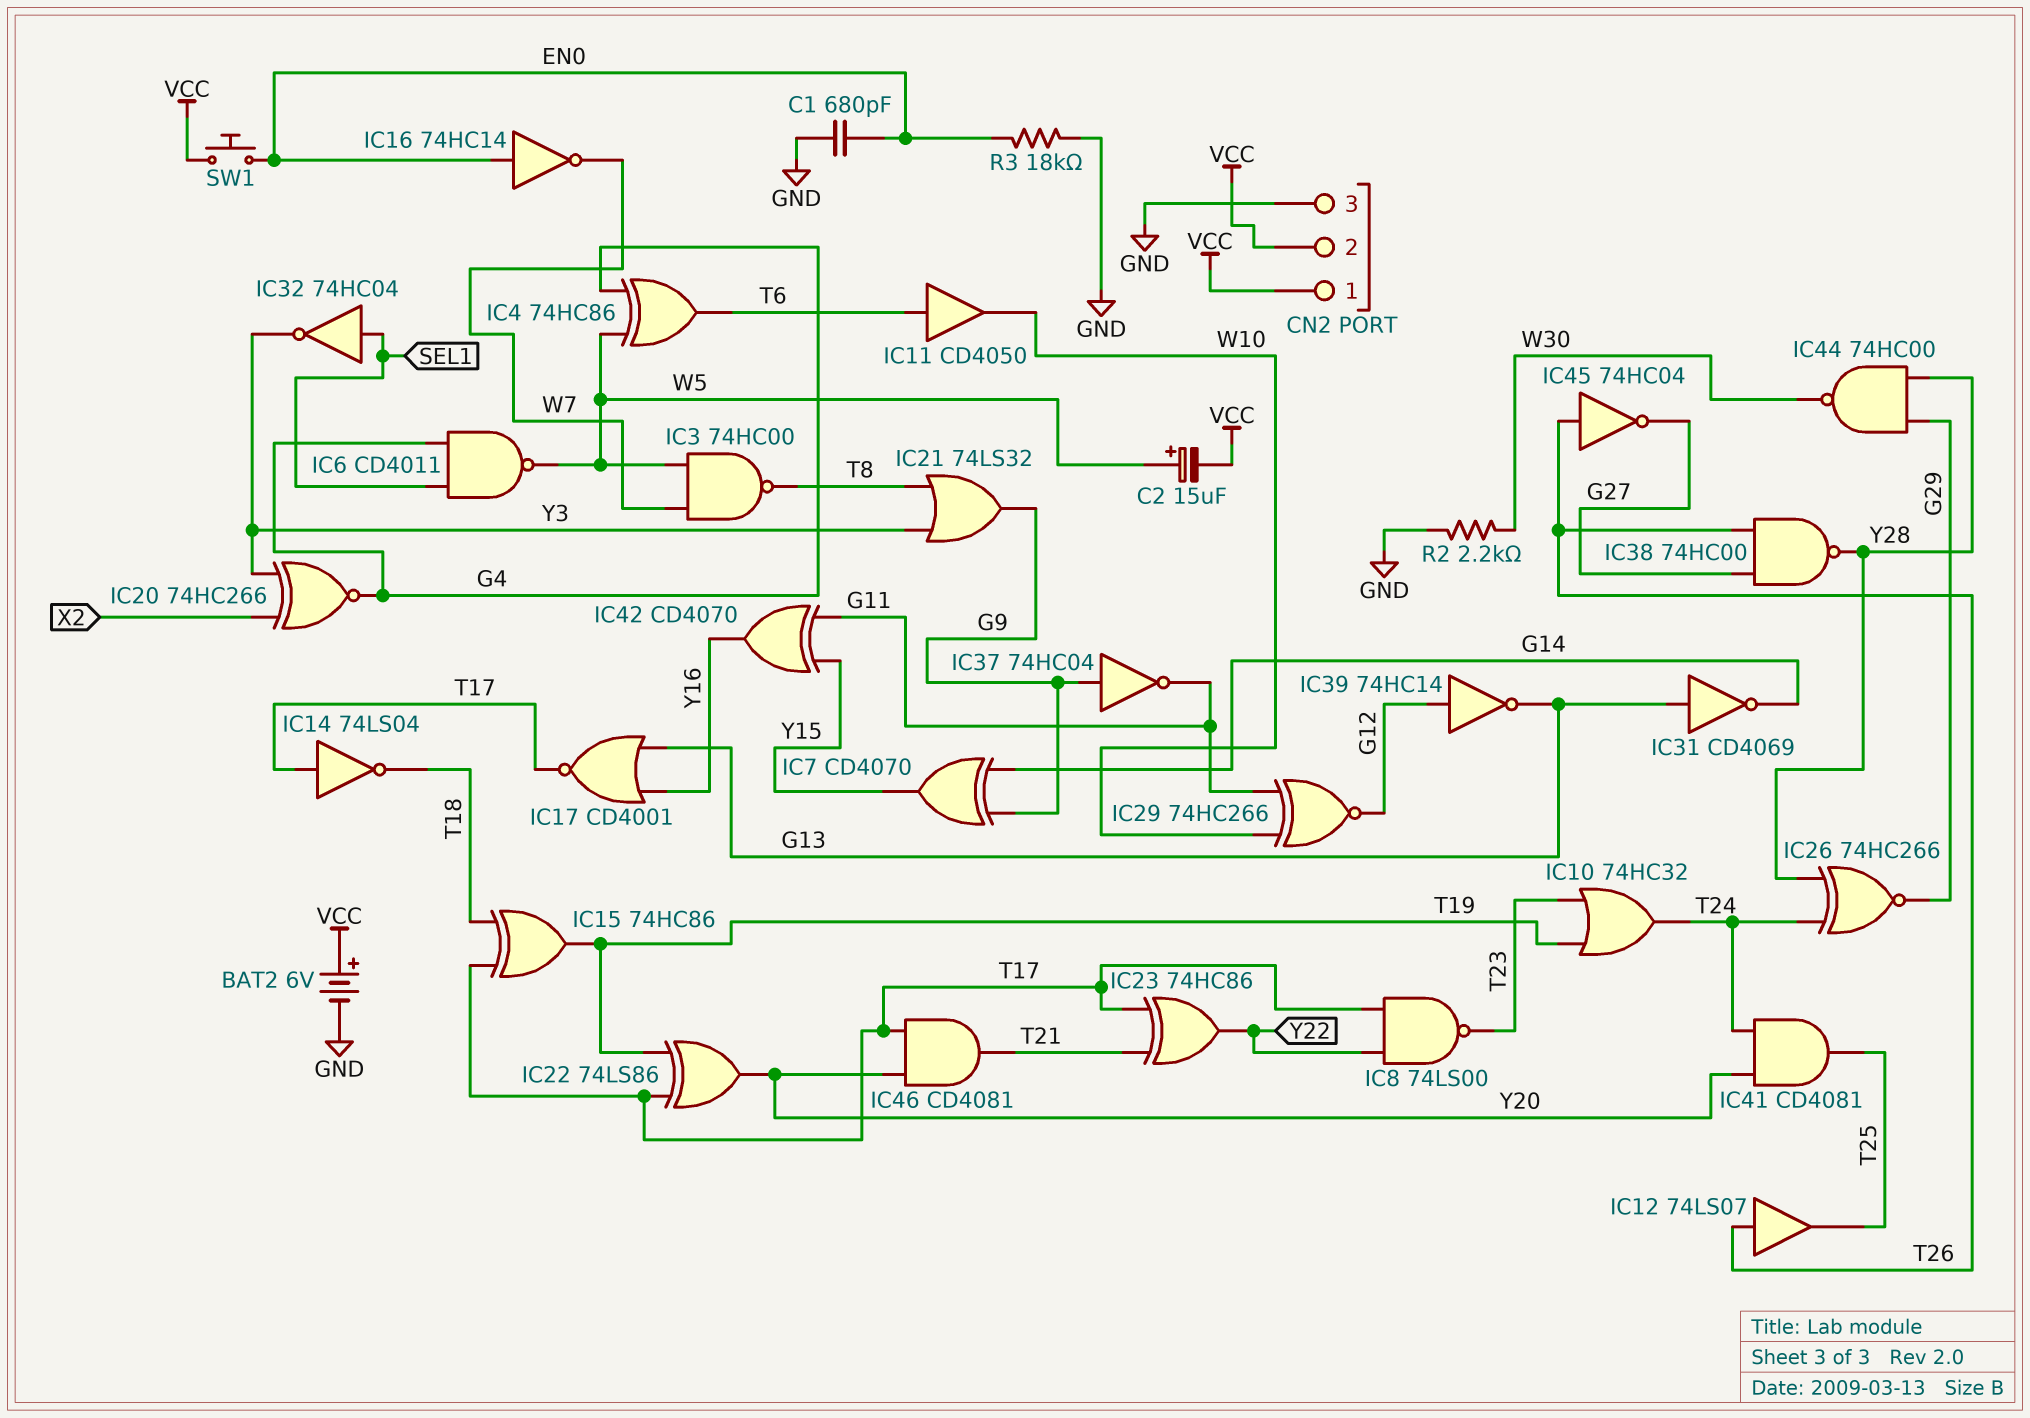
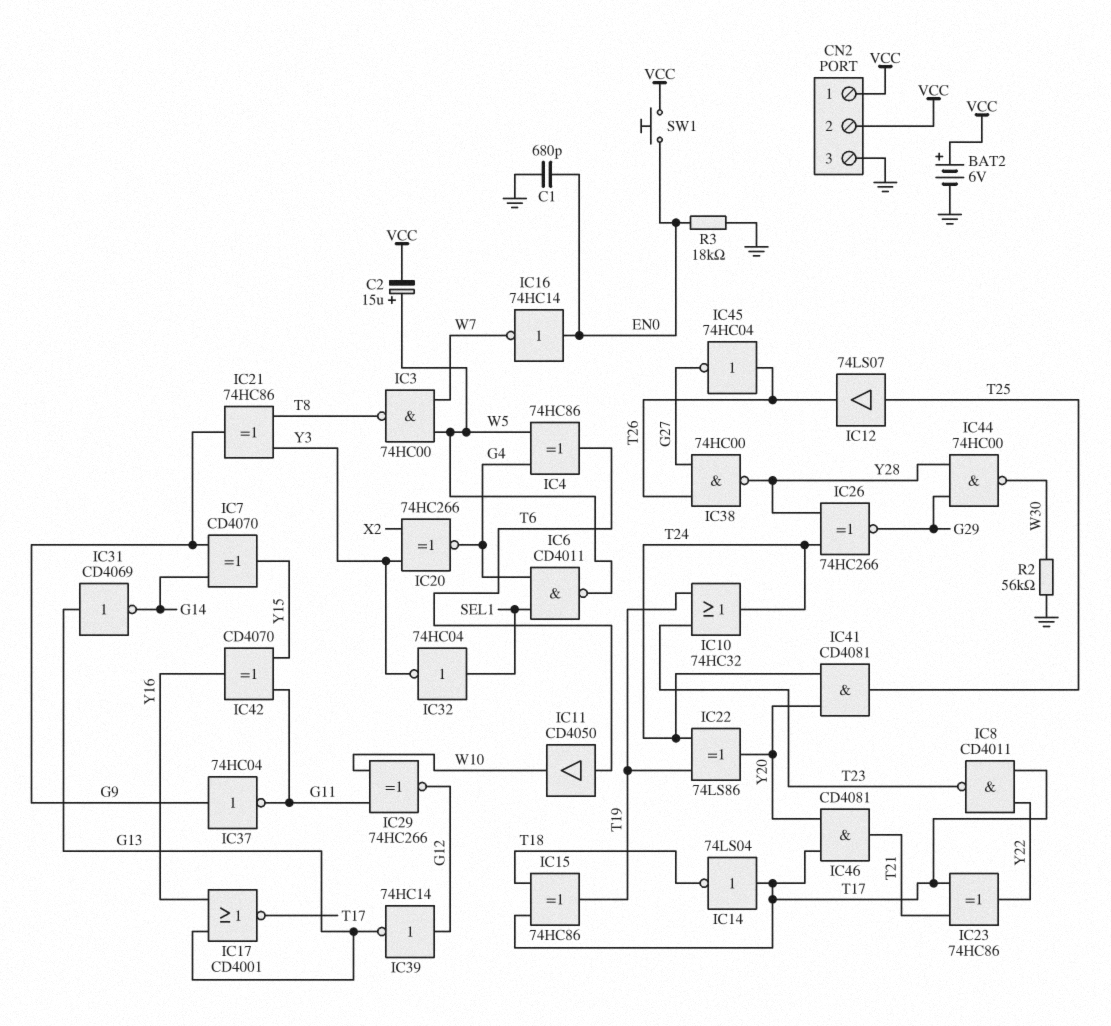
IC8: NAND 74LS00 (in T17, in Y22, out T23) -> NAND CD4011 (in T17, in Y22, out T23)
IC12: buffer 74LS07 (in T26, out T25) -> buffer 74LS07 (in T25, out T26)
IC21: OR 74LS32 (in T8, in Y3, out G9) -> XOR 74HC86 (in T8, in Y3, out G9)
IC22: XOR 74LS86 (in T17, in T19, out Y20) -> XOR 74LS86 (in T19, in T24, out Y20)
R2: 2.2k (GND, W30) -> 56k (GND, W30)

